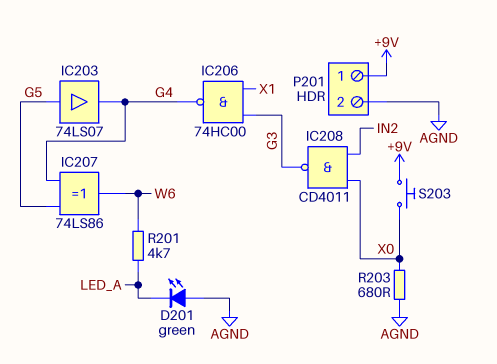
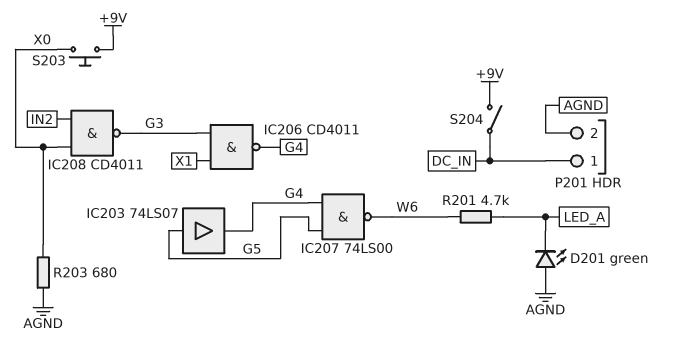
IC206: NAND 74HC00 (in G3, in X1, out G4) -> NAND CD4011 (in G3, in X1, out G4)
IC207: XOR 74LS86 (in G4, in G5, out W6) -> NAND 74LS00 (in G4, in G5, out W6)
P201 pin 1: +9V -> DC_IN
S204: none -> switch (+9V, DC_IN)

